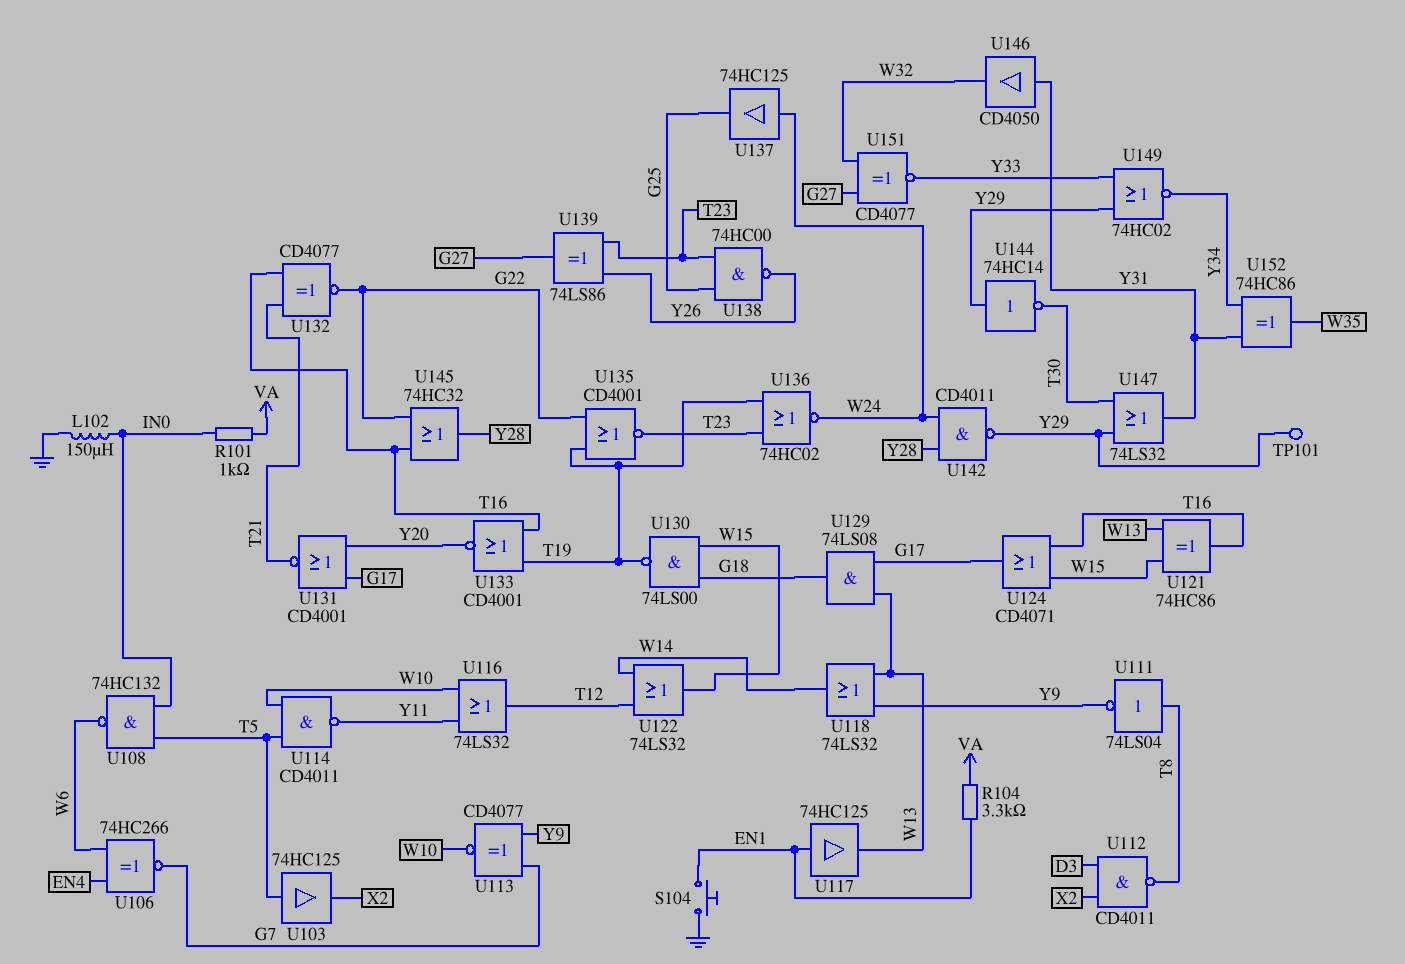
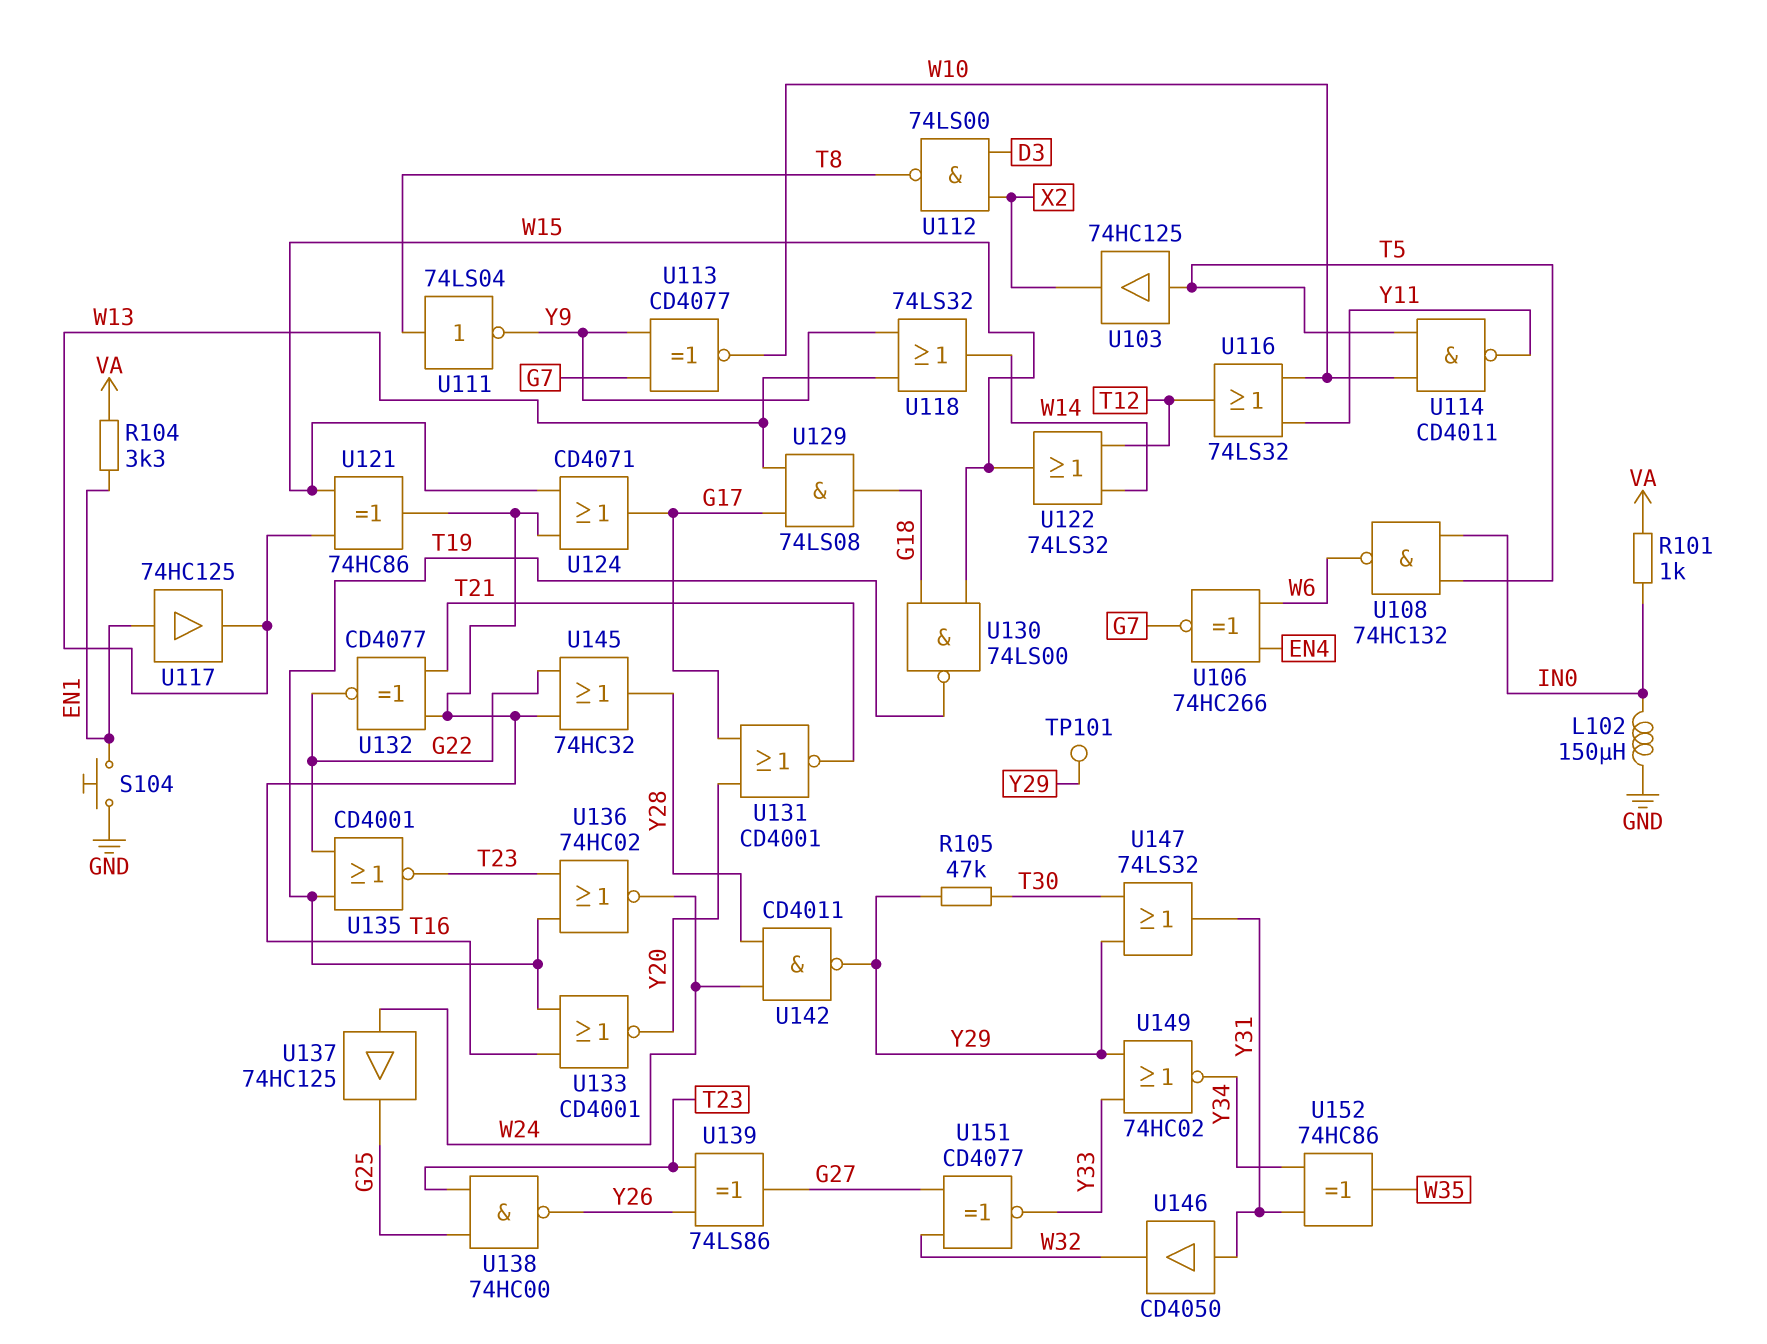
R105: none -> 47k (T30, Y29)
U112: NAND CD4011 (in D3, in X2, out T8) -> NAND 74LS00 (in D3, in X2, out T8)
U144: NOT 74HC14 (in Y29, out T30) -> none

